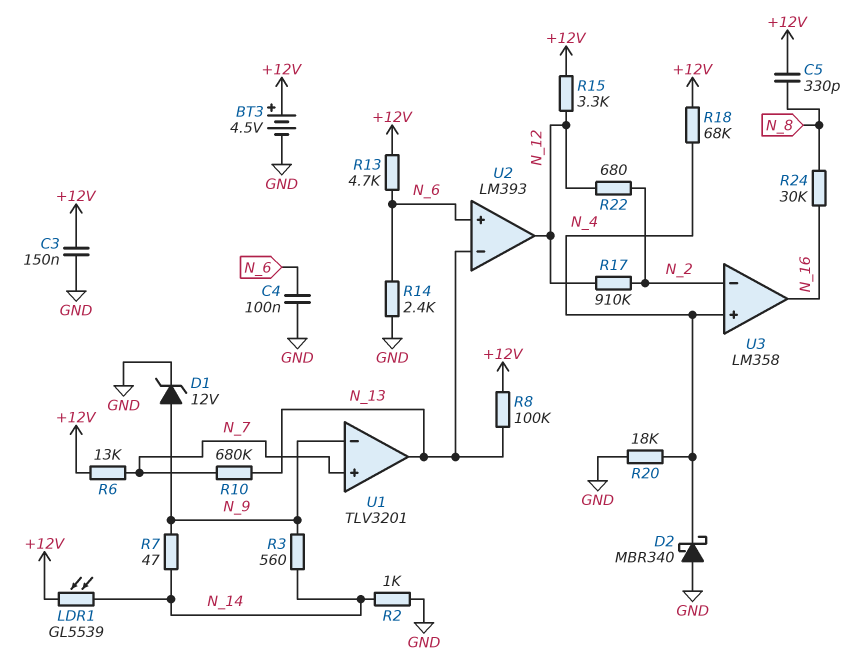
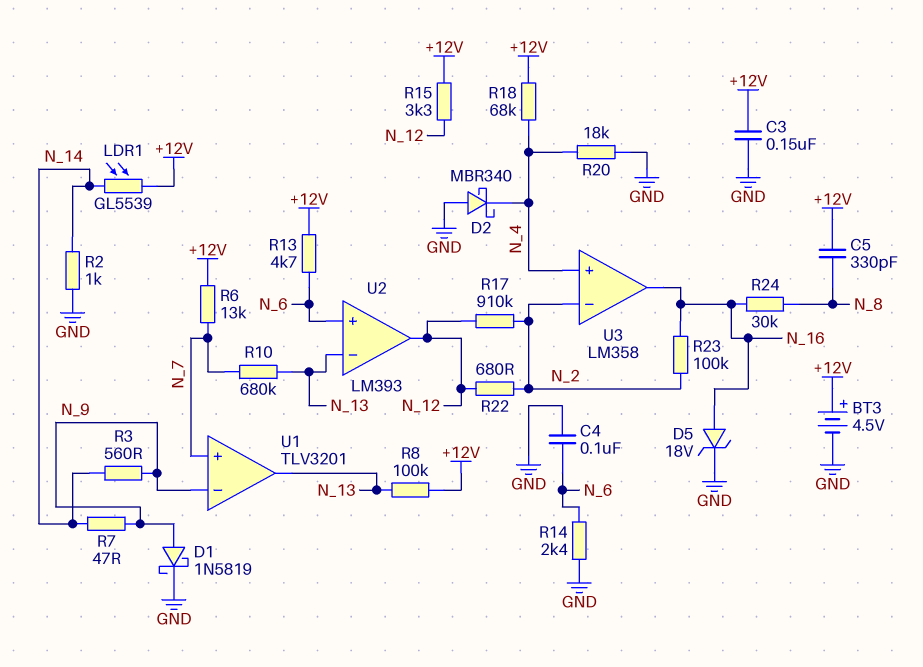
D1: zener 12V (A N_9, K GND) -> schottky 1N5819 (A N_9, K GND)
D5: none -> zener 18V (A N_16, K GND)
R23: none -> 100k (N_2, N_16)

